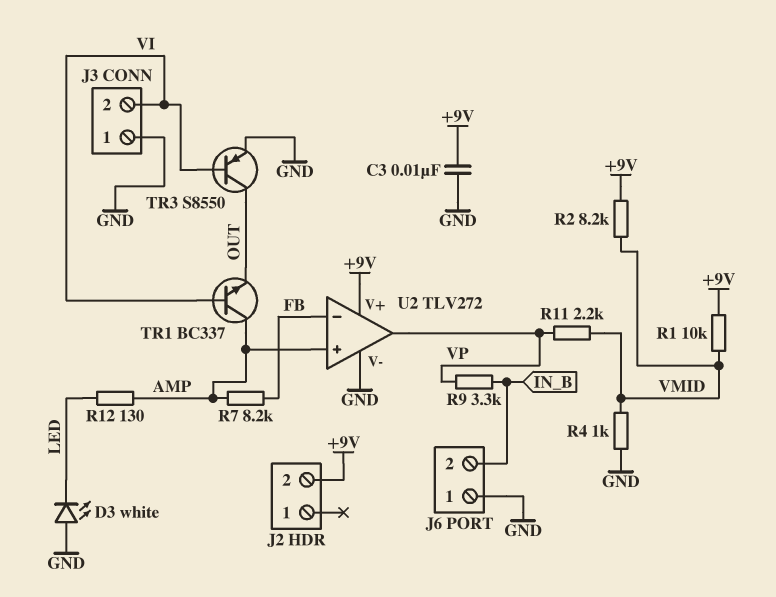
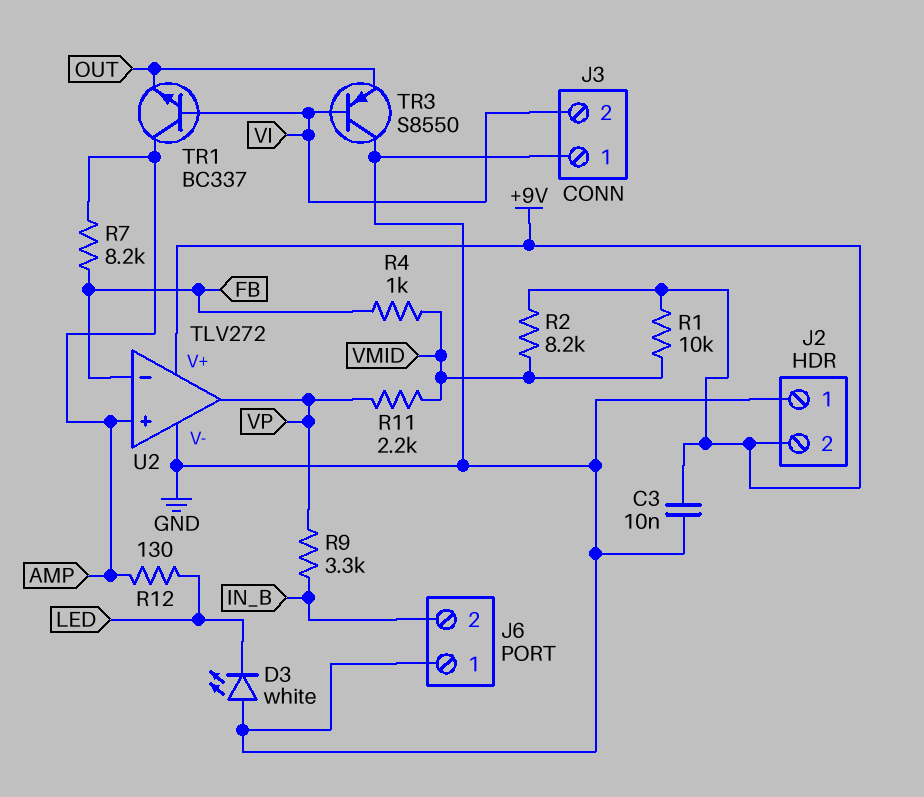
J2 pin 1: none -> GND
R4: 1k (GND, VMID) -> 1k (FB, VMID)
TR3: PNP S8550 (B VI, C OUT, E GND) -> PNP S8550 (B VI, C GND, E OUT)

